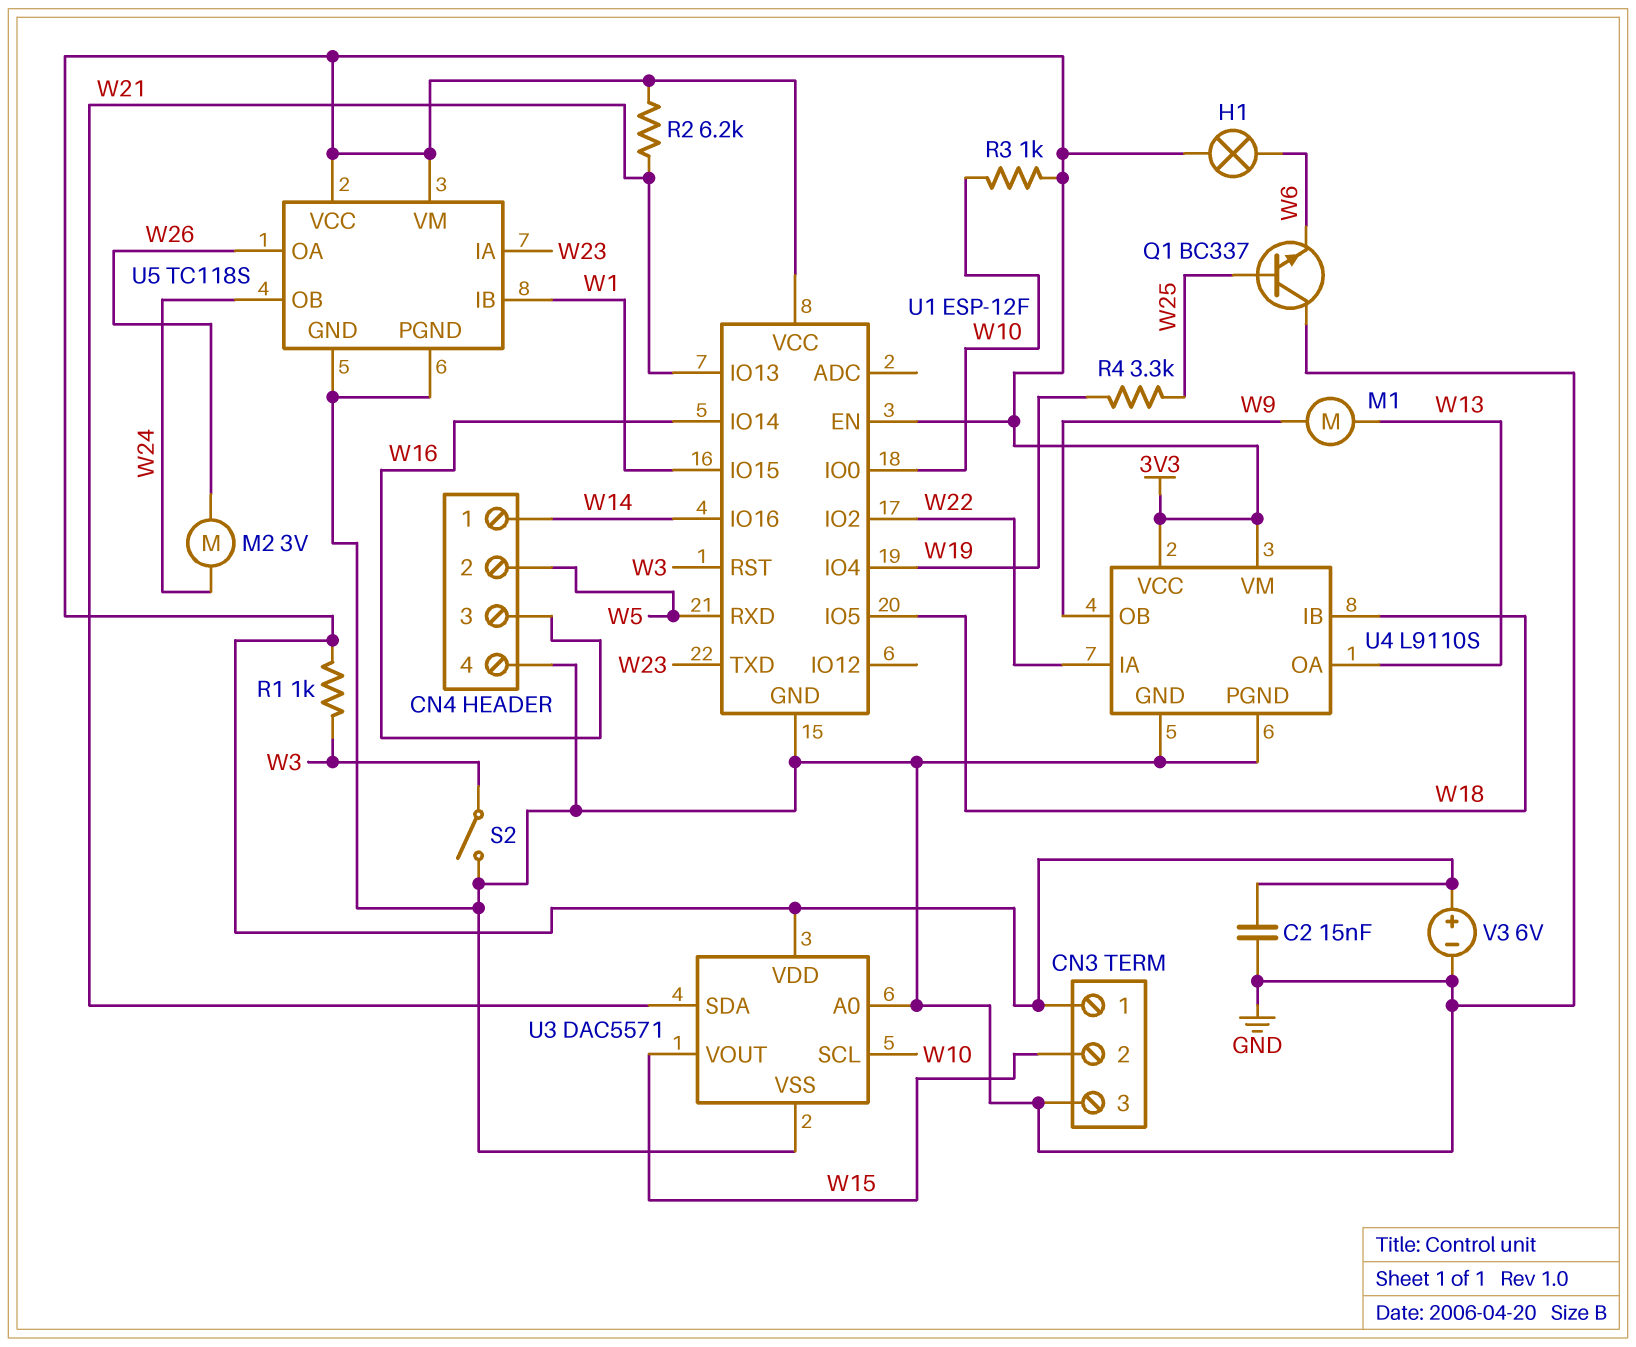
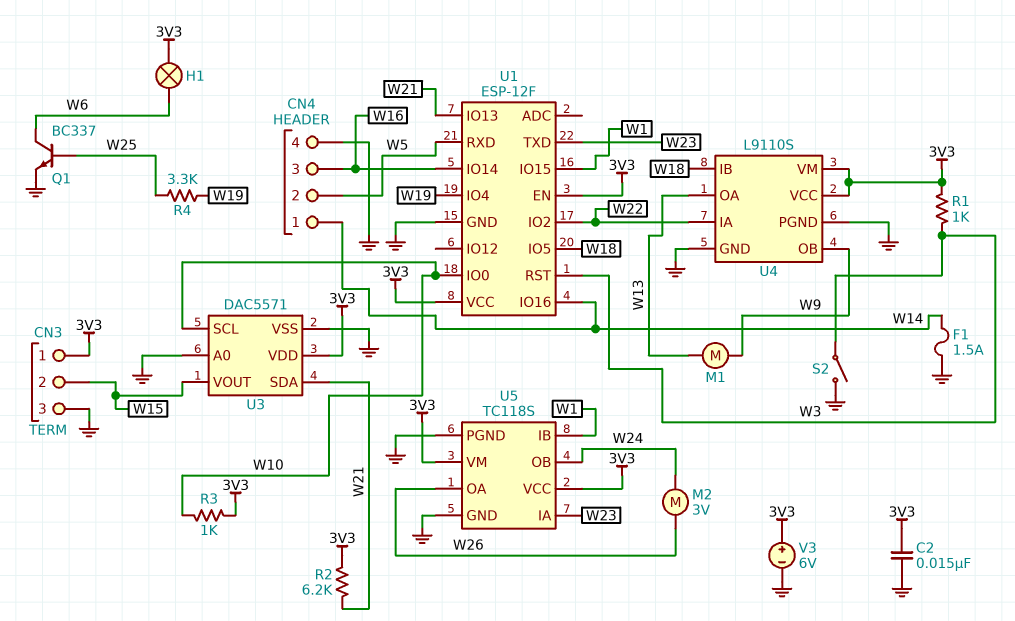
F1: none -> 1.5A (GND, W14)
Q1: NPN BC337 (B W25, C GND, E W6) -> NPN BC337 (B W25, C W6, E GND)

